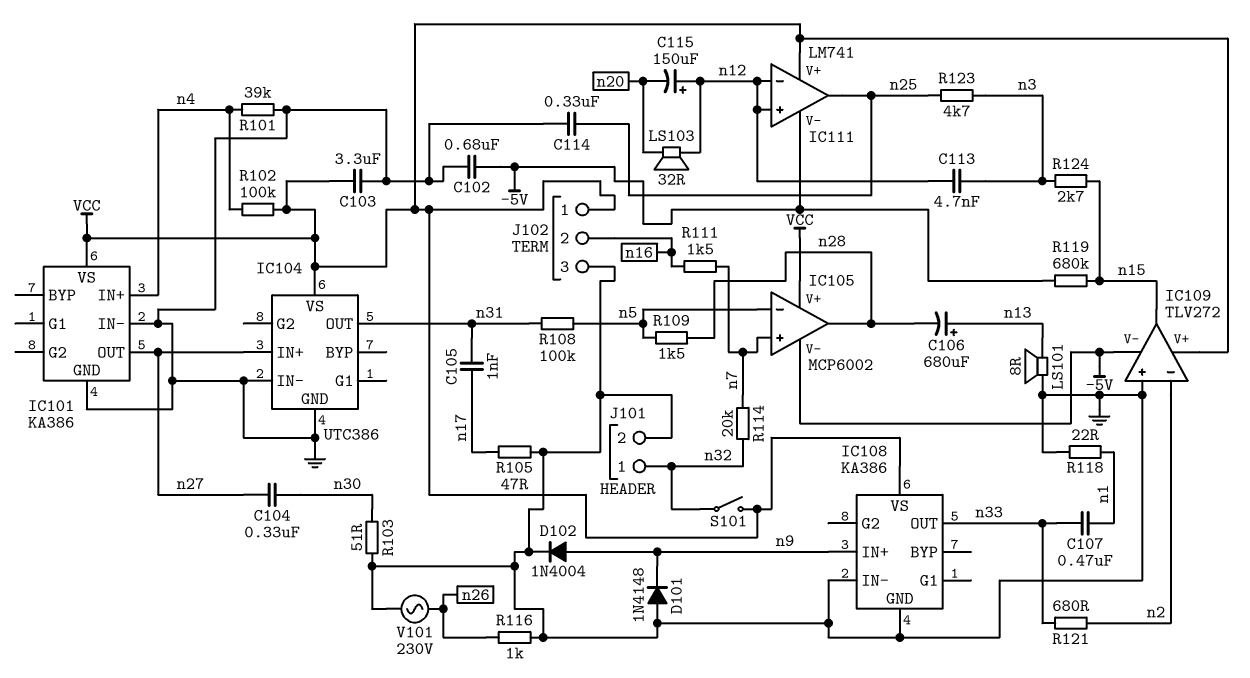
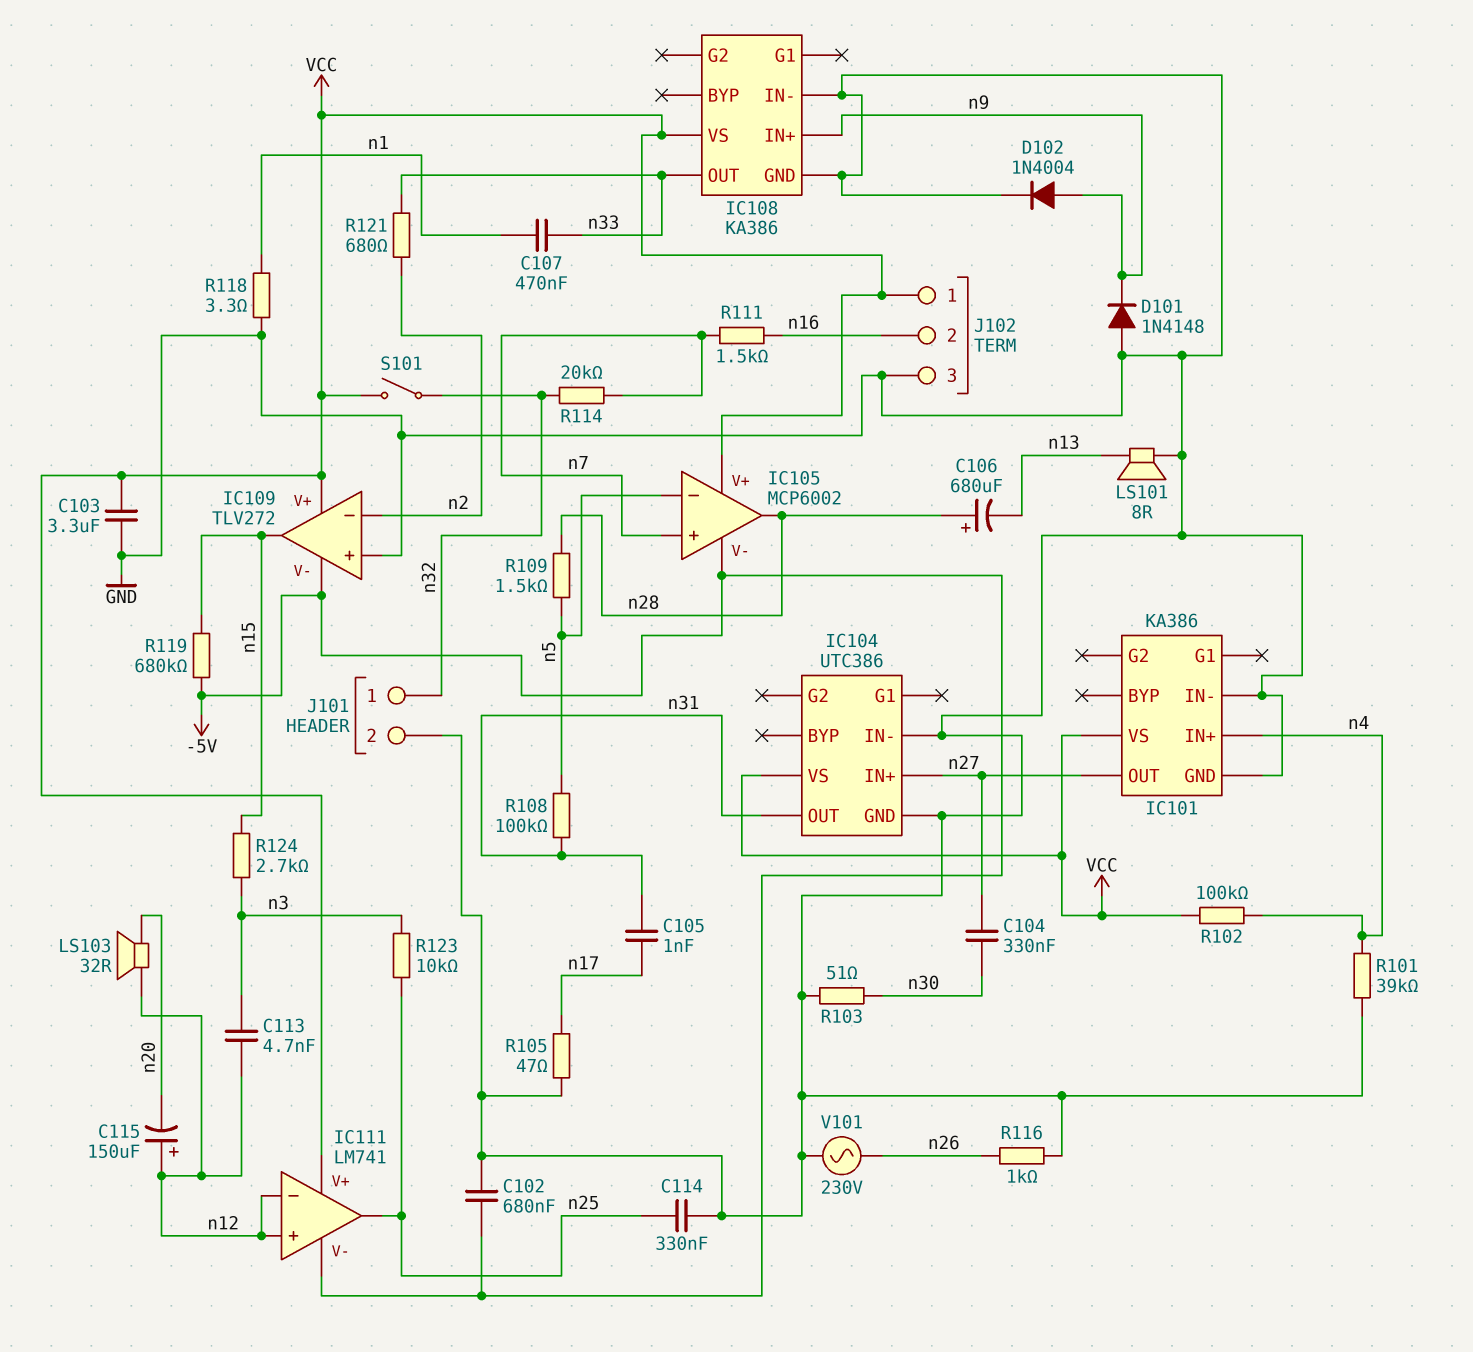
C106: 680uF (plus n13, minus n28) -> 680uF (plus n28, minus n13)
R118: 22 (GND, n1) -> 3.3 (GND, n1)
R123: 4.7k (n3, n25) -> 10k (n3, n25)

